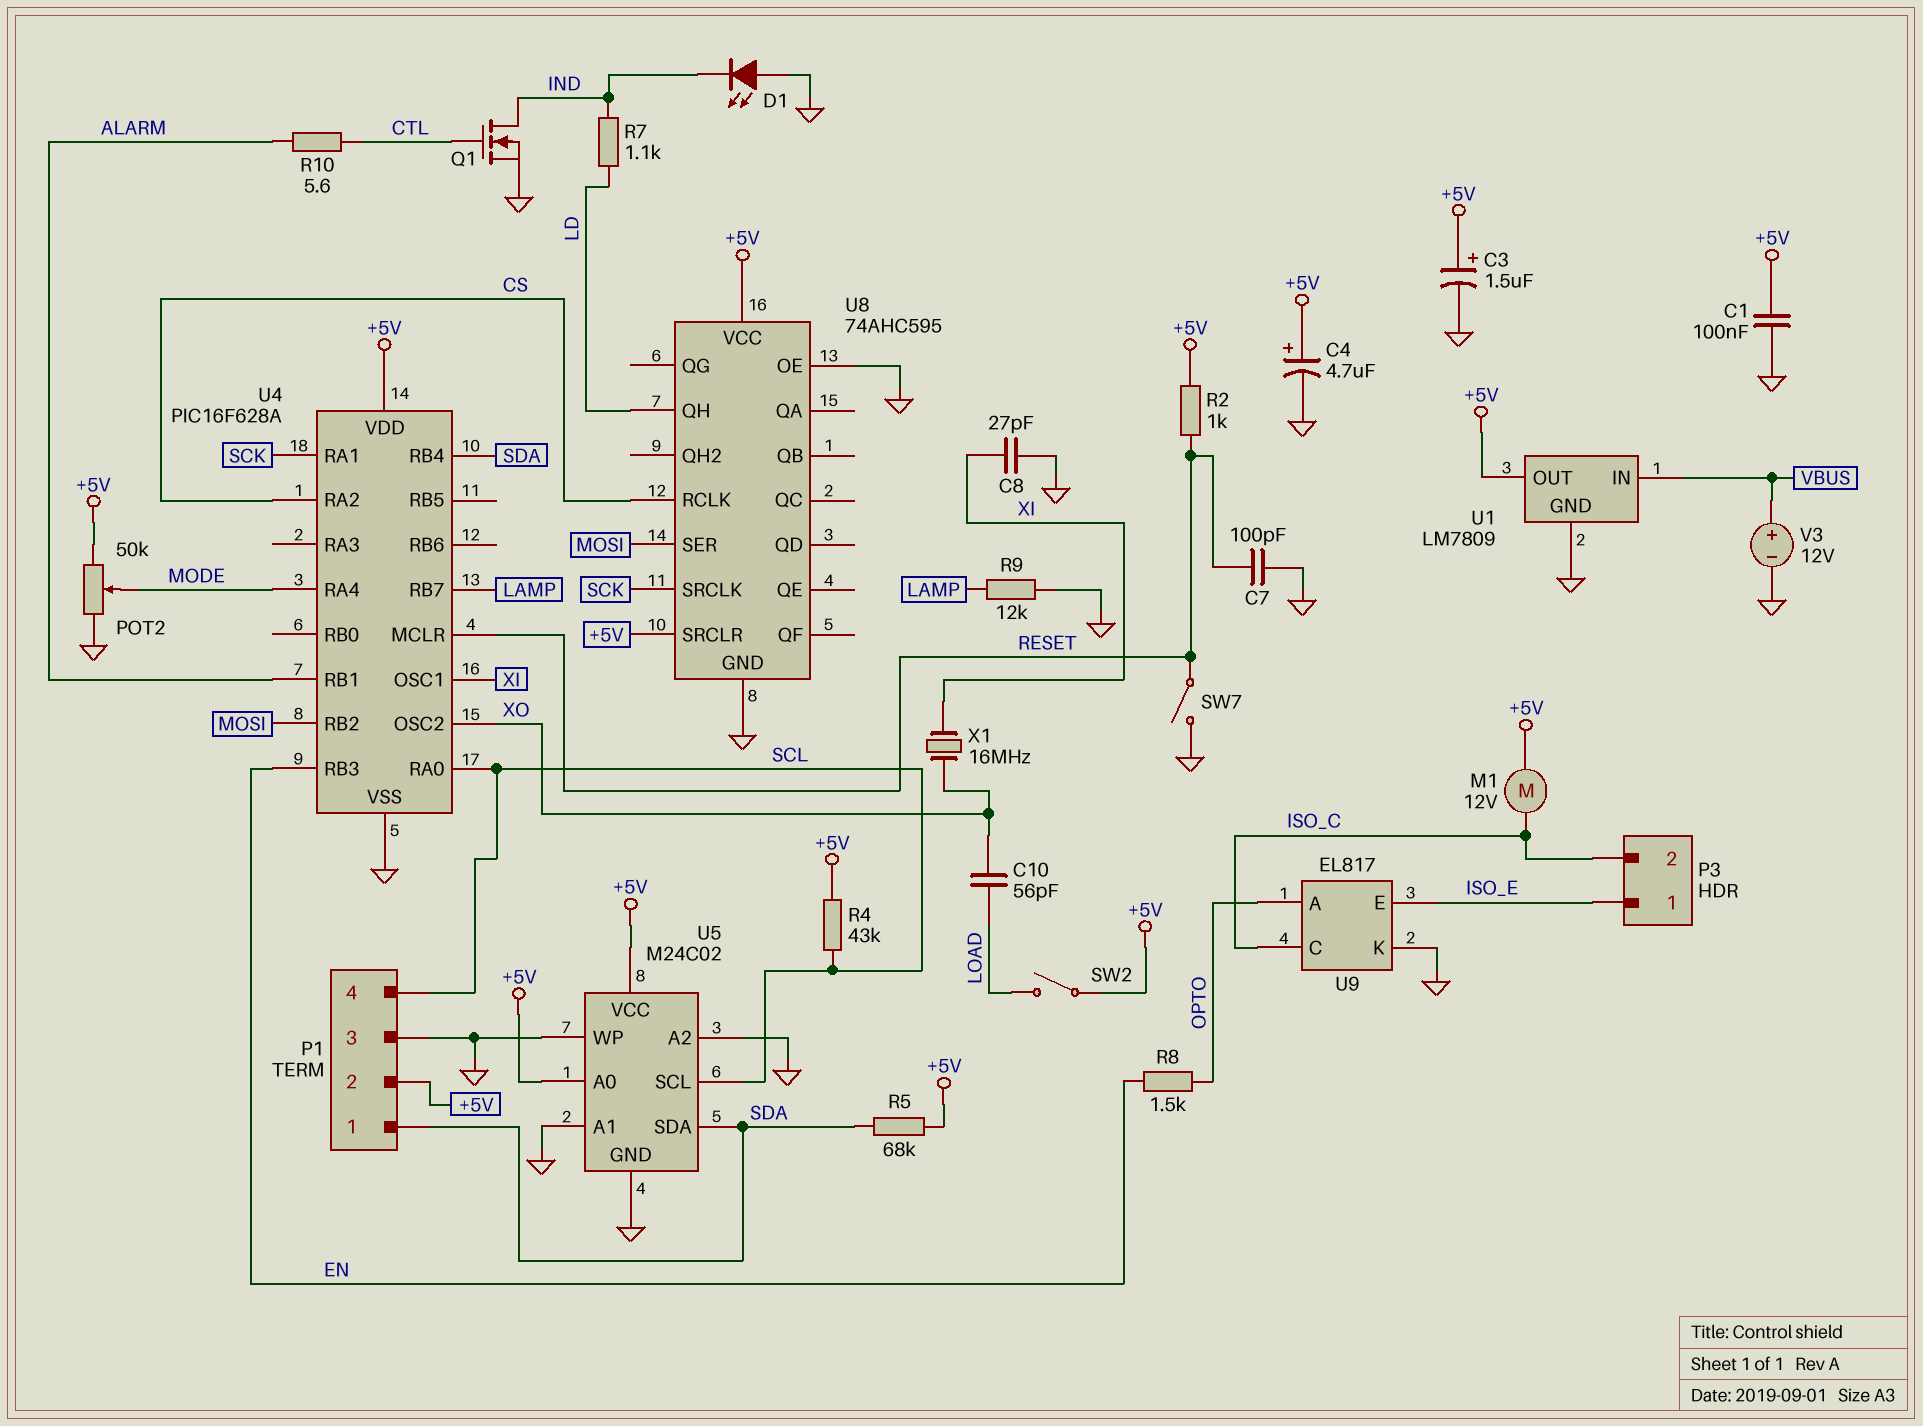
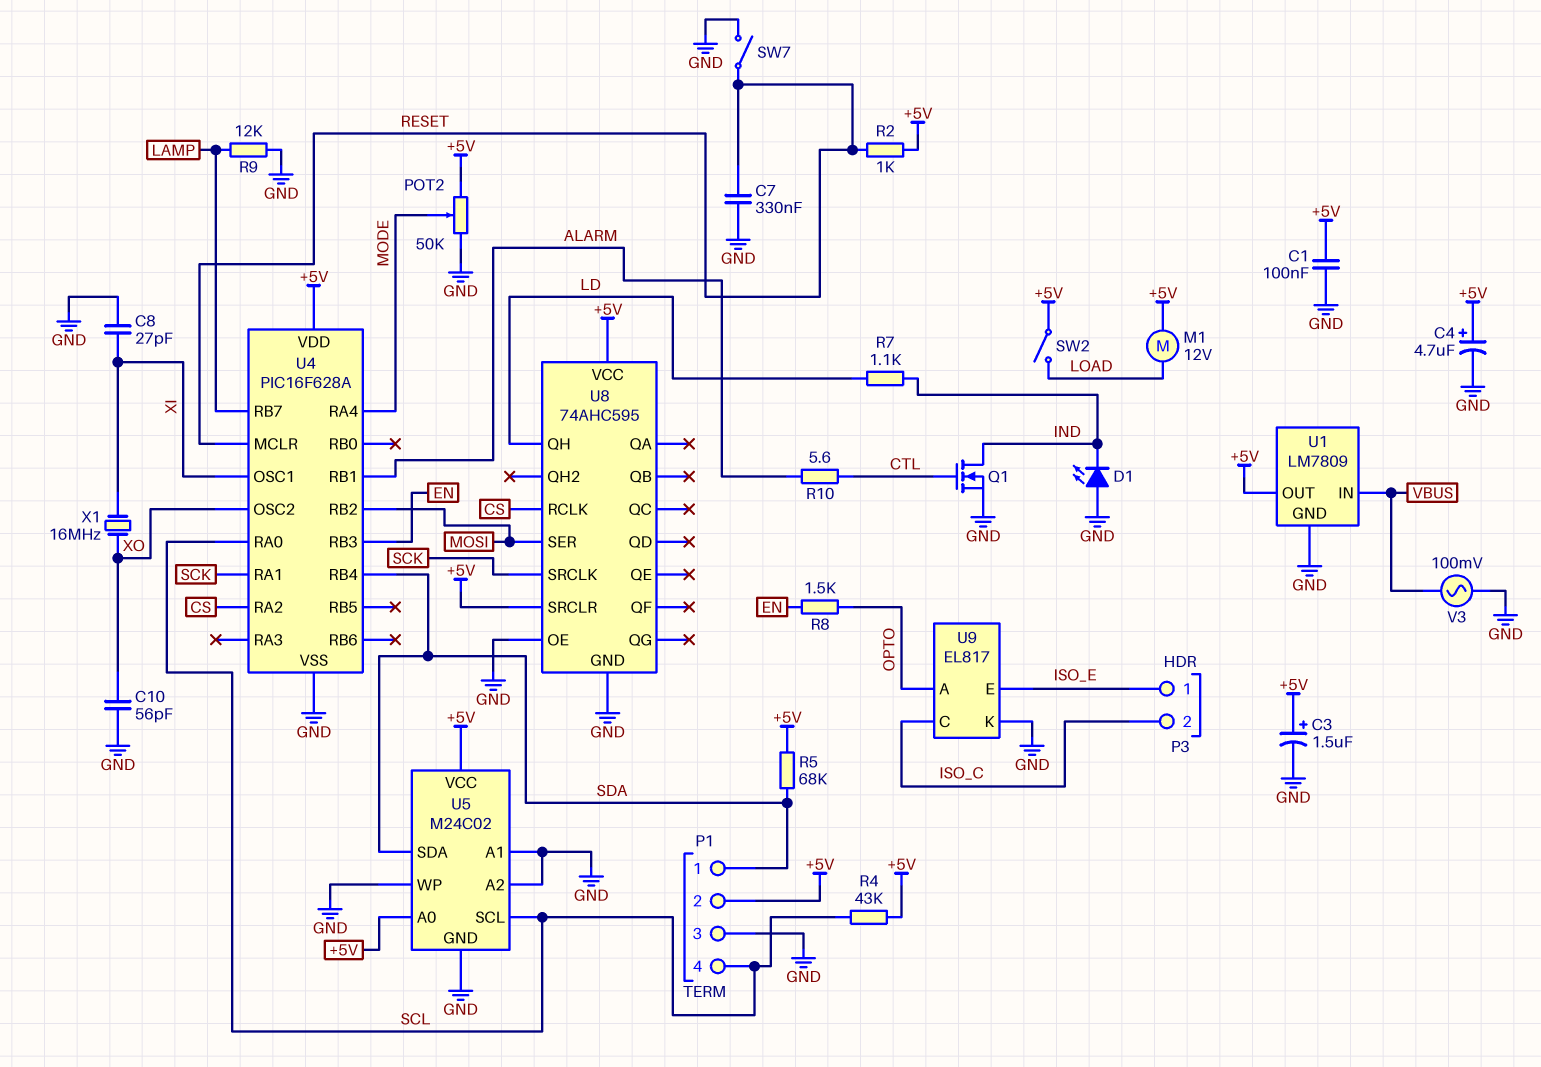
C7: 100pF (GND, RESET) -> 330nF (GND, RESET)
C10: 56pF (LOAD, XO) -> 56pF (GND, XO)
M1: motor 12V (+5V, ISO_C) -> motor 12V (+5V, LOAD)
V3: 12V (plus VBUS, minus GND) -> AC 100mV (GND, VBUS)

